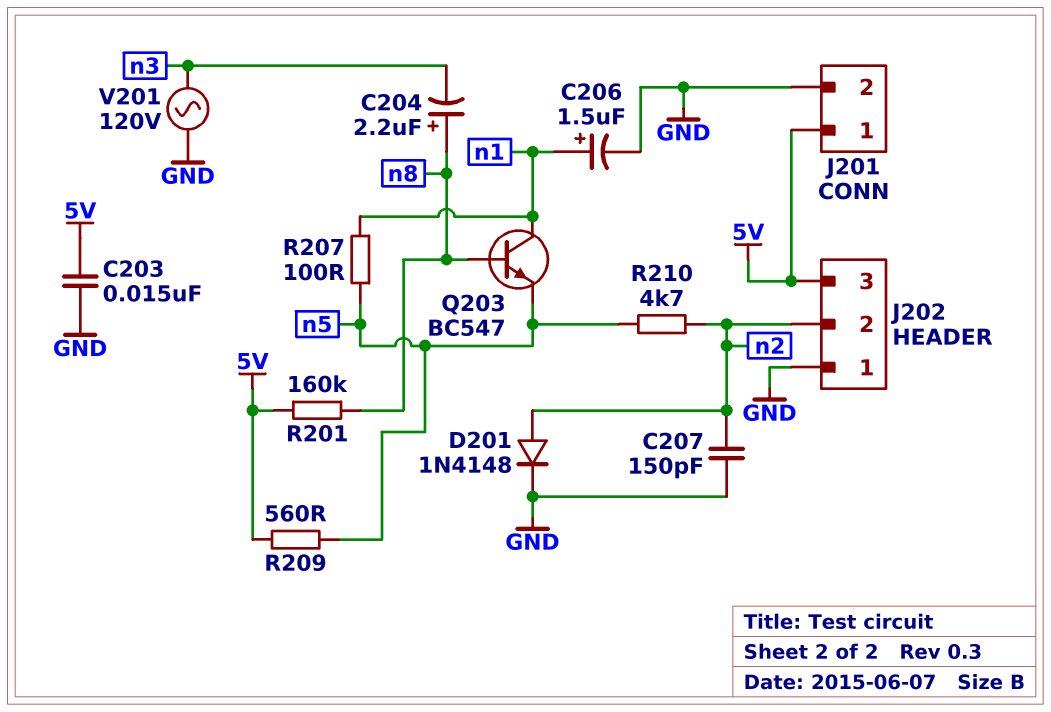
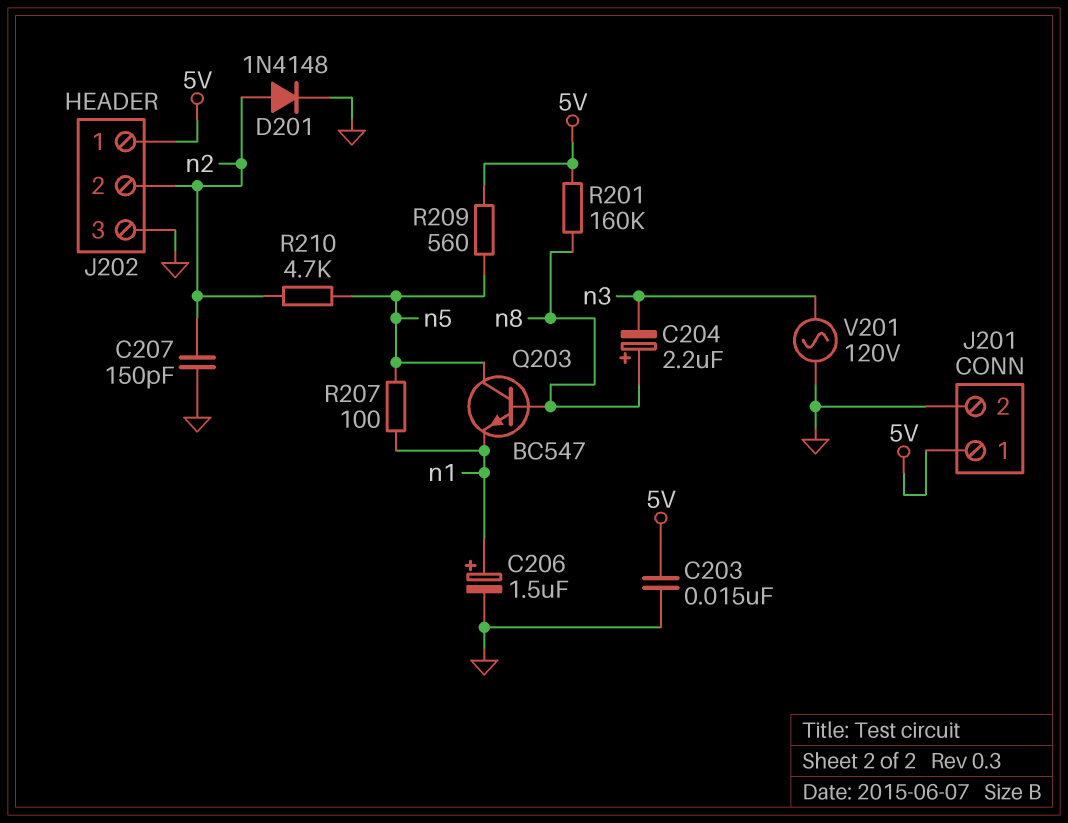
J202 pin 1: GND -> 5V
J202 pin 3: 5V -> GND
Q203: NPN BC547 (B n8, C n1, E n5) -> NPN BC547 (B n8, C n5, E n1)

